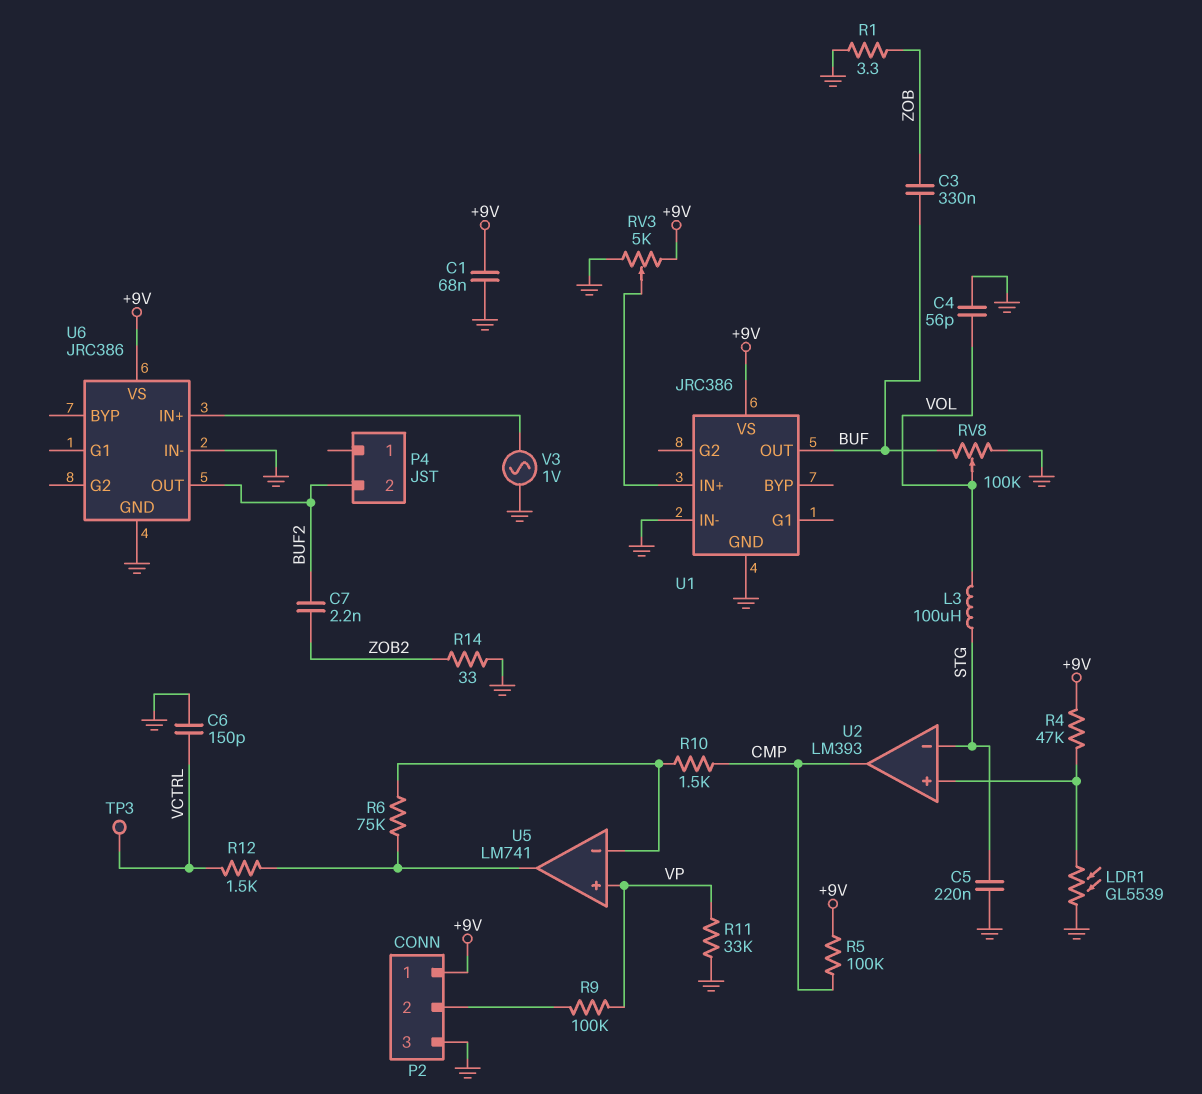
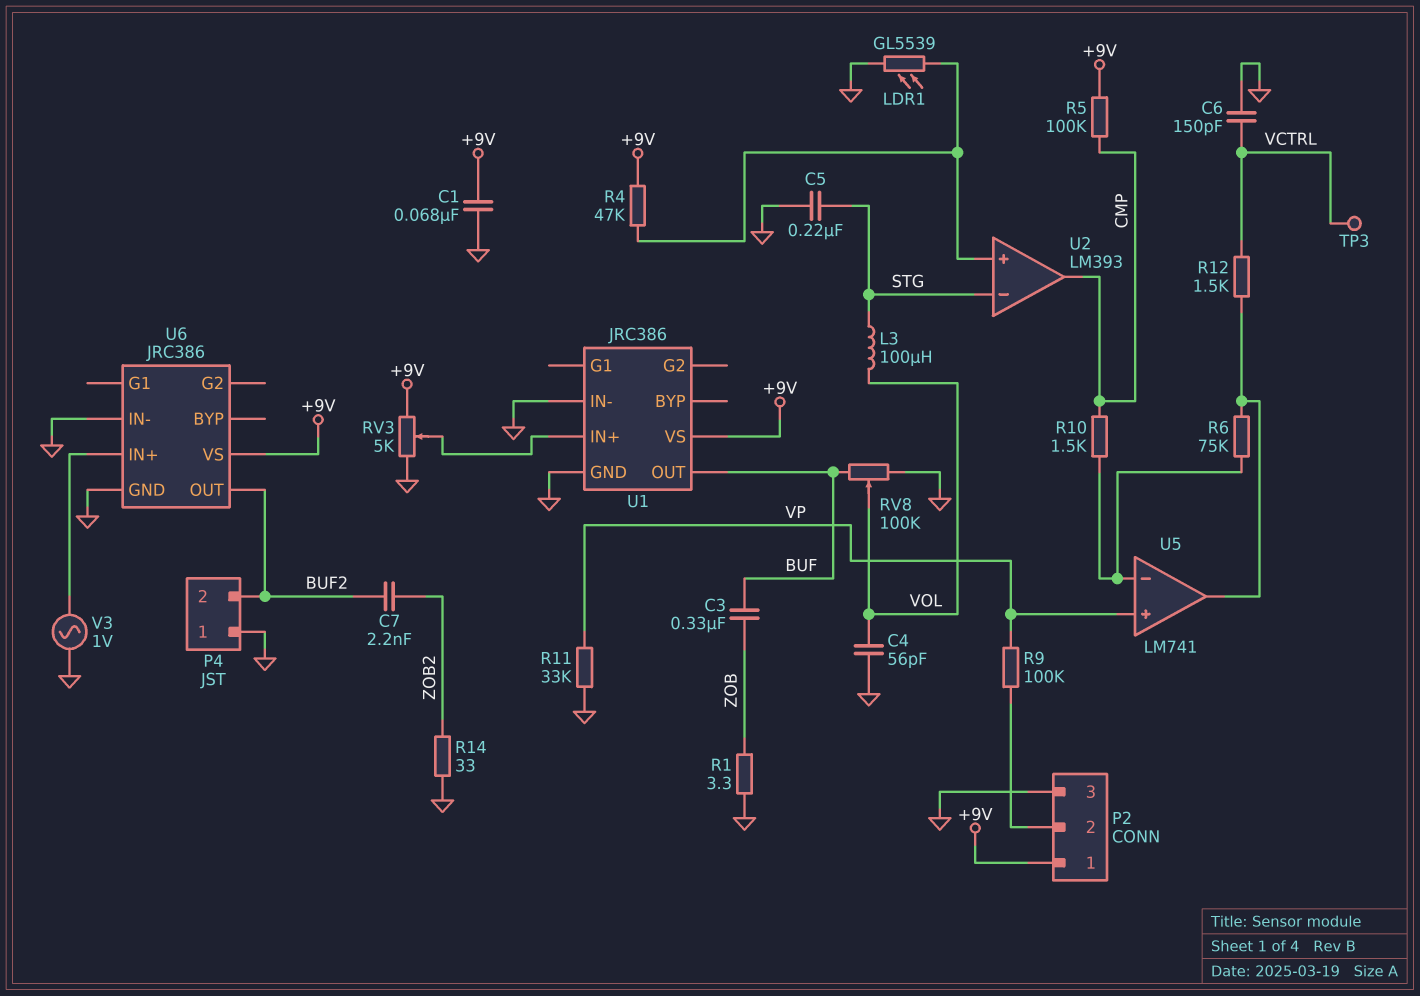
P4 pin 1: none -> GND

